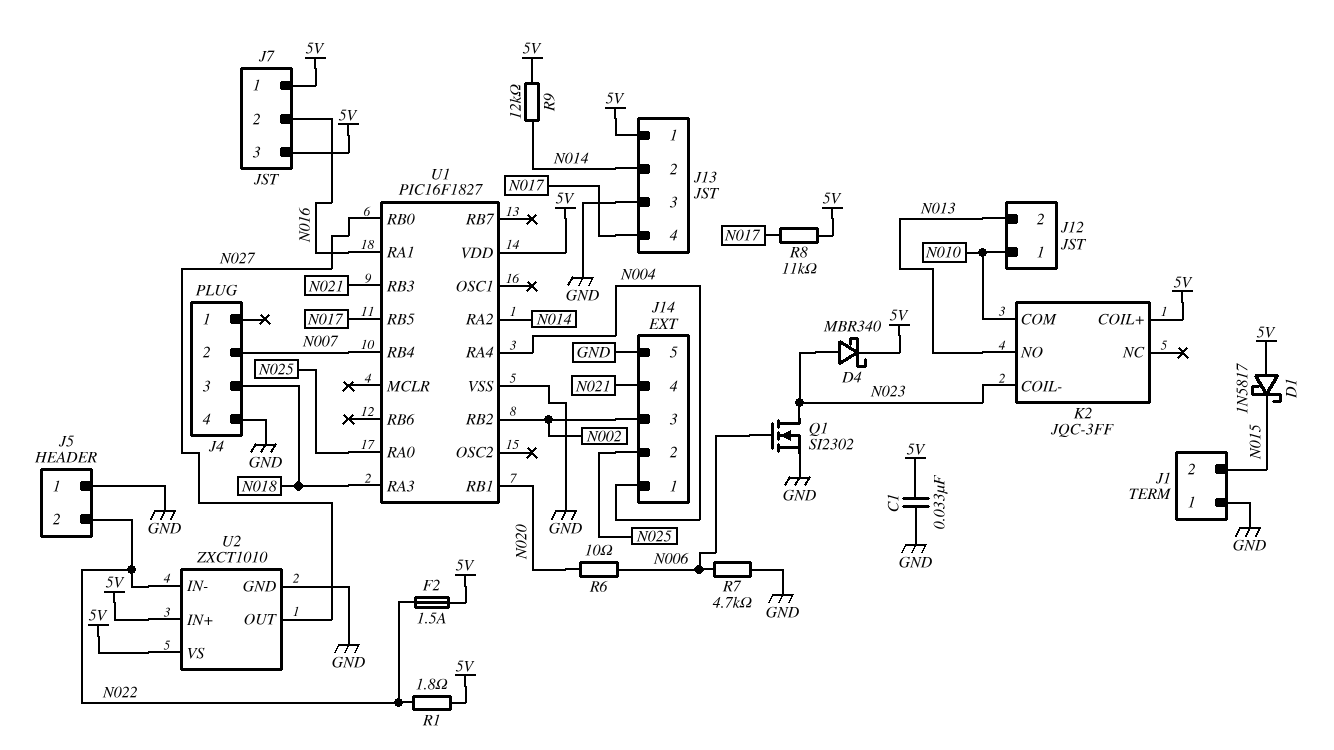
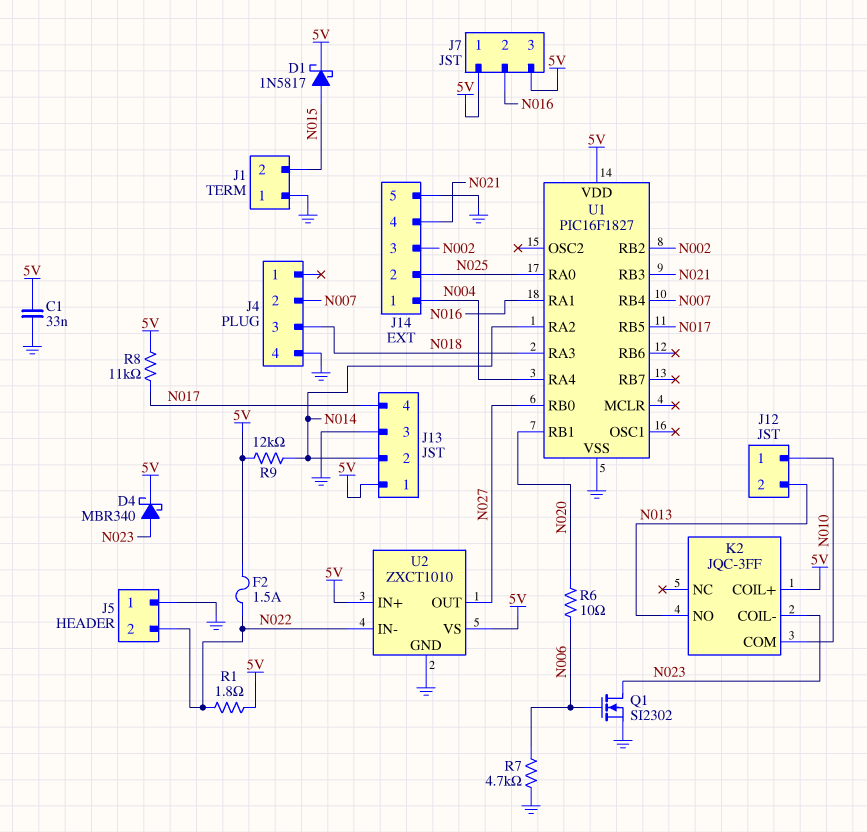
D1: schottky 1N5817 (A 5V, K N015) -> schottky 1N5817 (A N015, K 5V)

